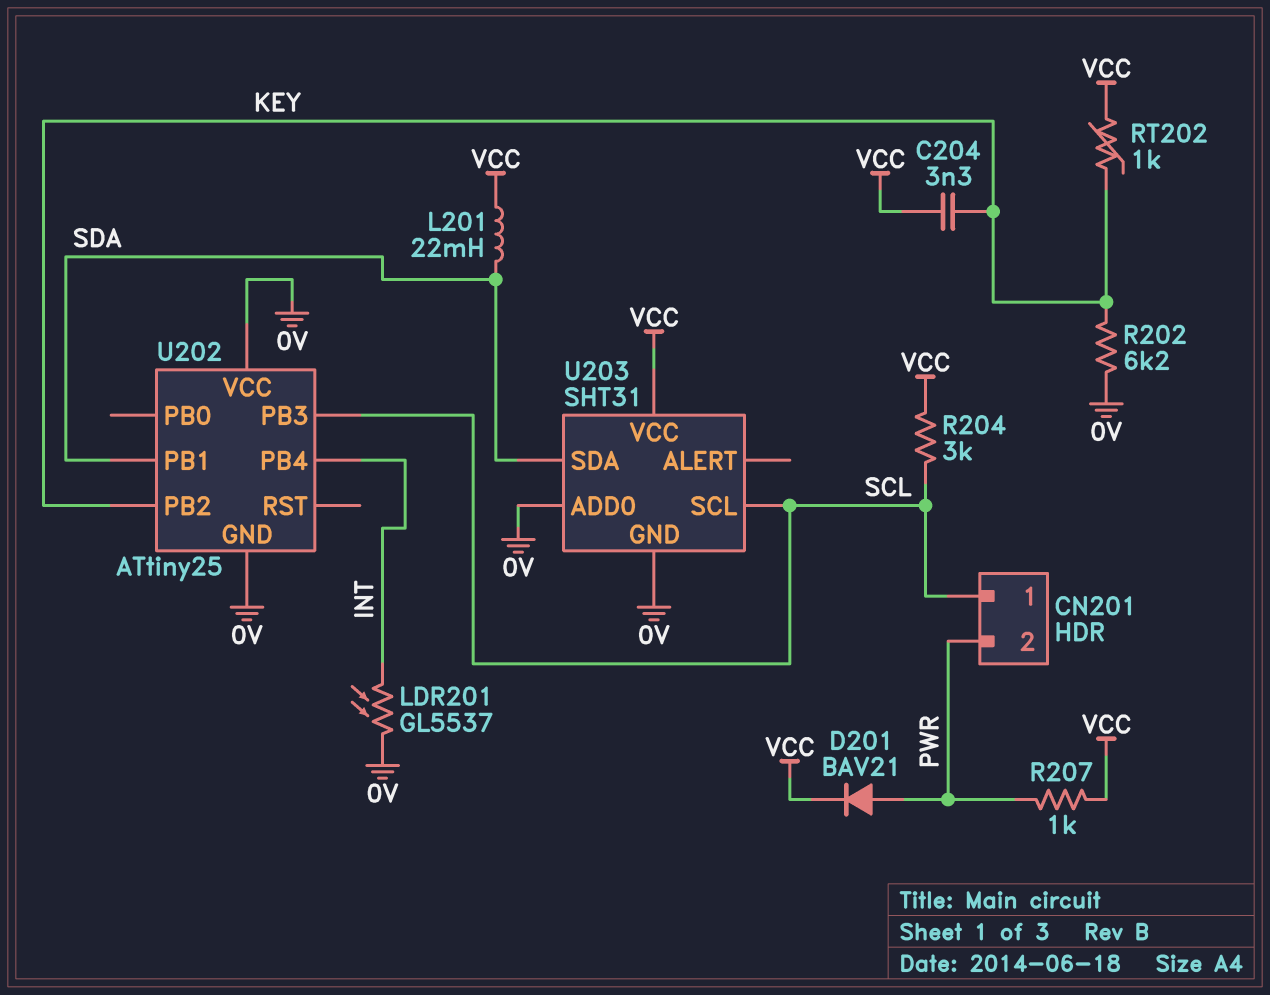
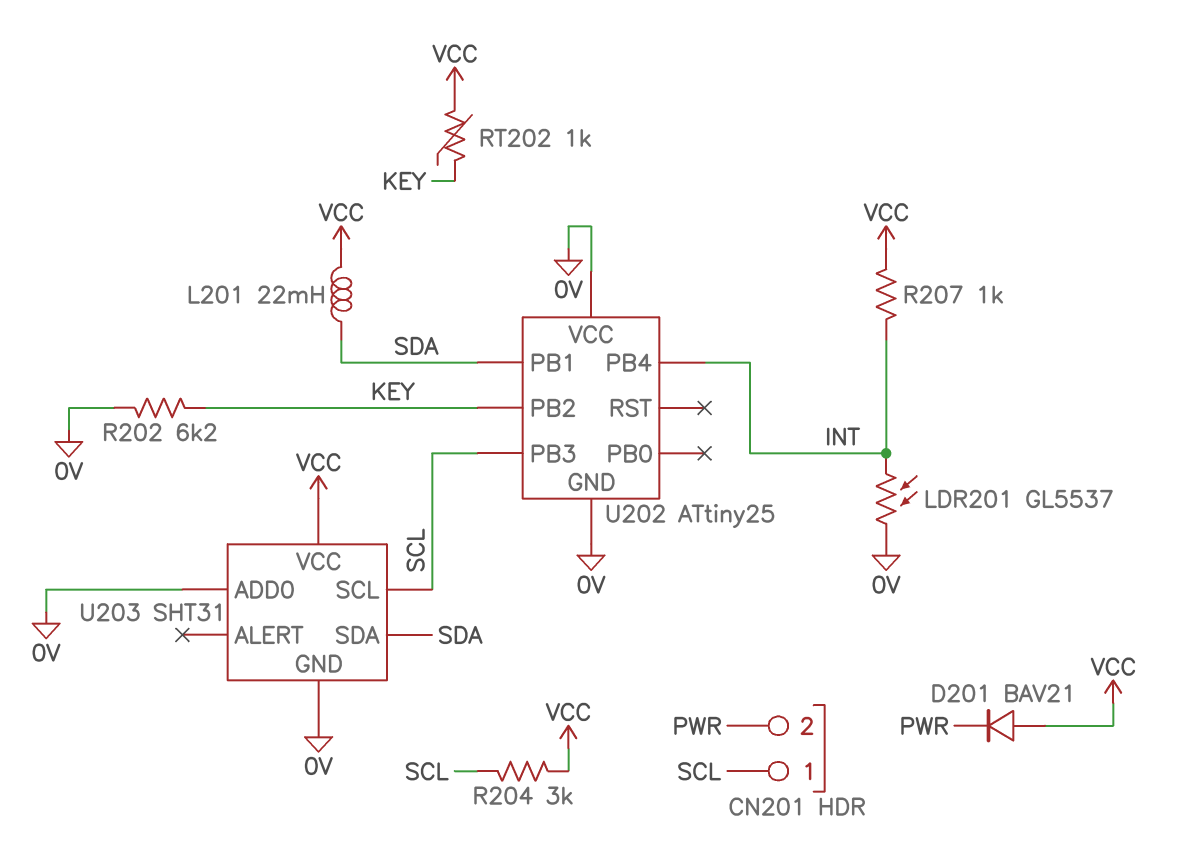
C204: 3.3nF (KEY, VCC) -> none
D201: diode BAV21 (A PWR, K VCC) -> diode BAV21 (A VCC, K PWR)
R207: 1k (PWR, VCC) -> 1k (INT, VCC)

